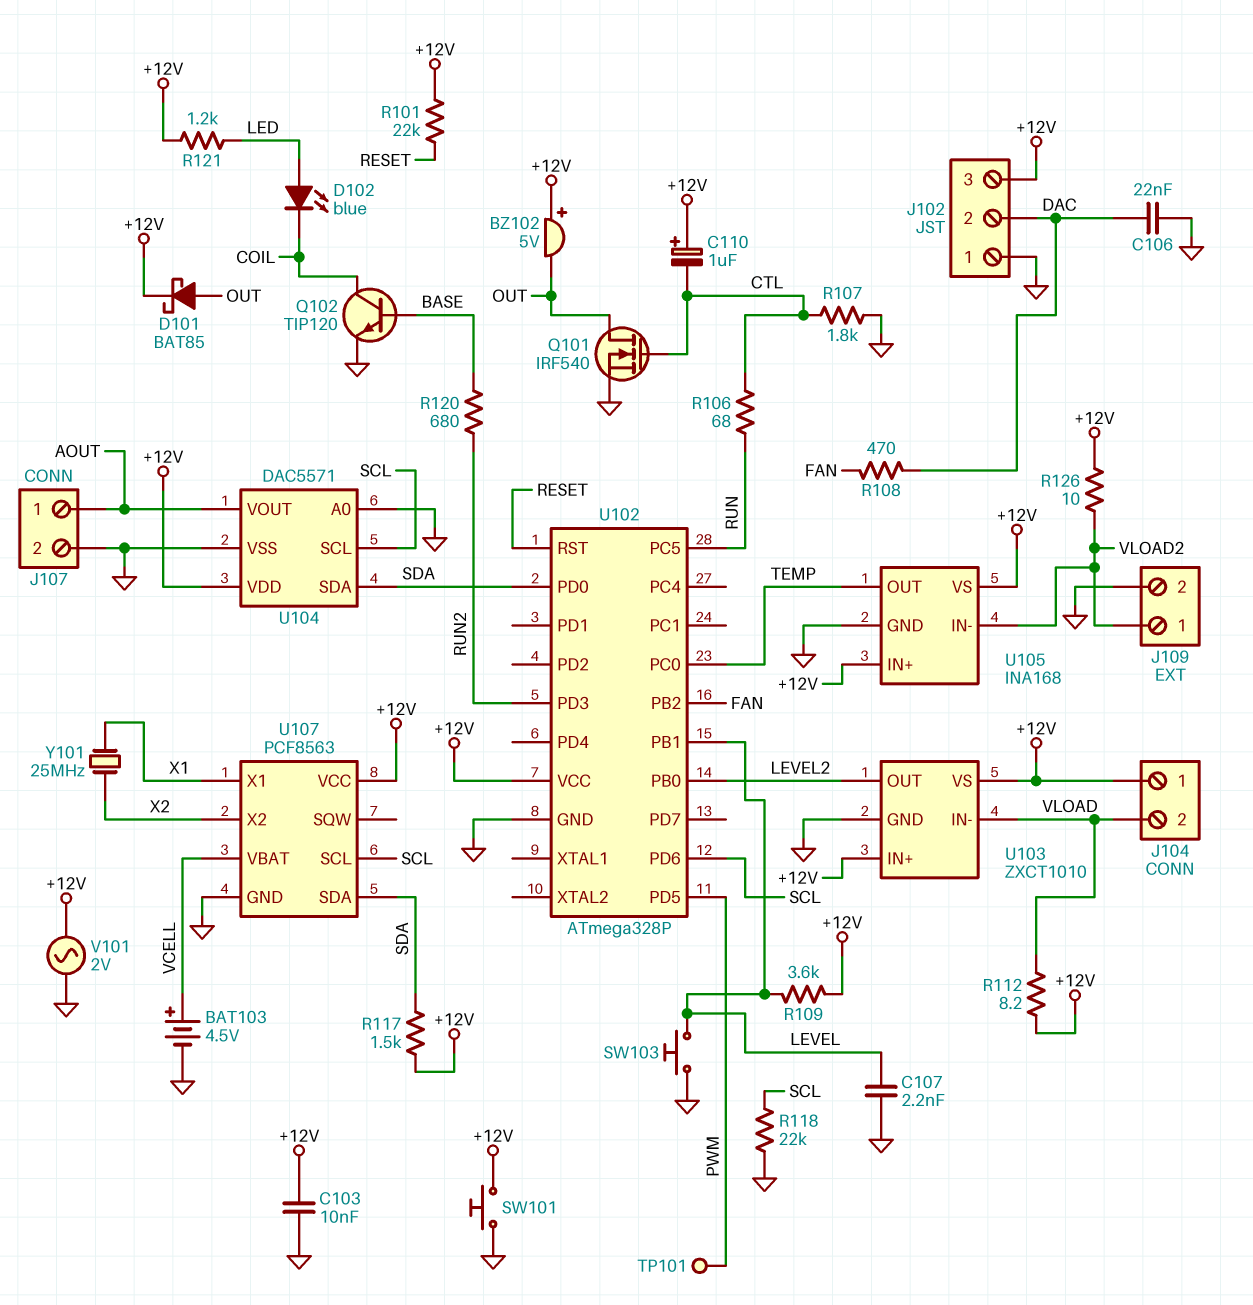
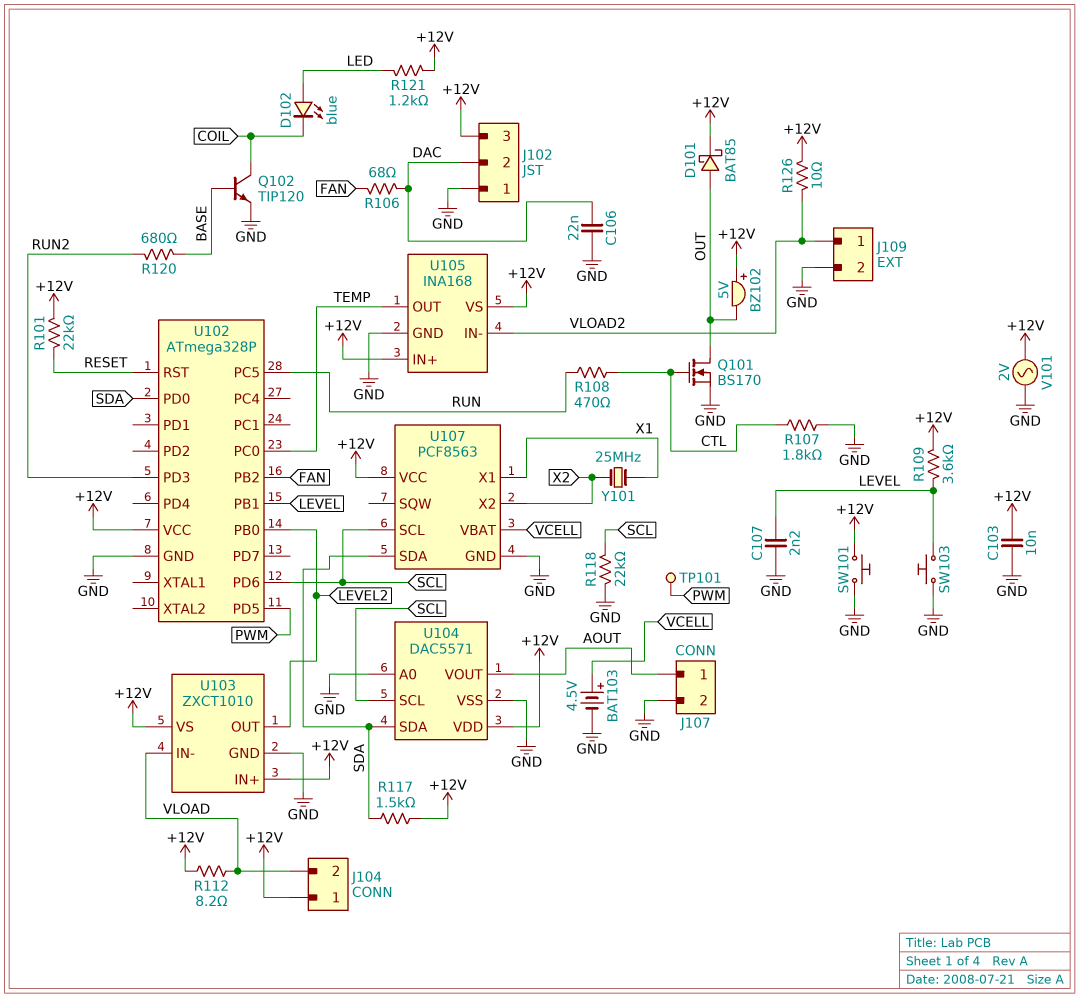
C110: 1uF (plus +12V, minus CTL) -> none
Q101: NMOS IRF540 (G CTL, D OUT, S GND) -> NMOS BS170 (G CTL, D OUT, S GND)
R106: 68 (CTL, RUN) -> 68 (DAC, FAN)
R108: 470 (DAC, FAN) -> 470 (CTL, RUN)

